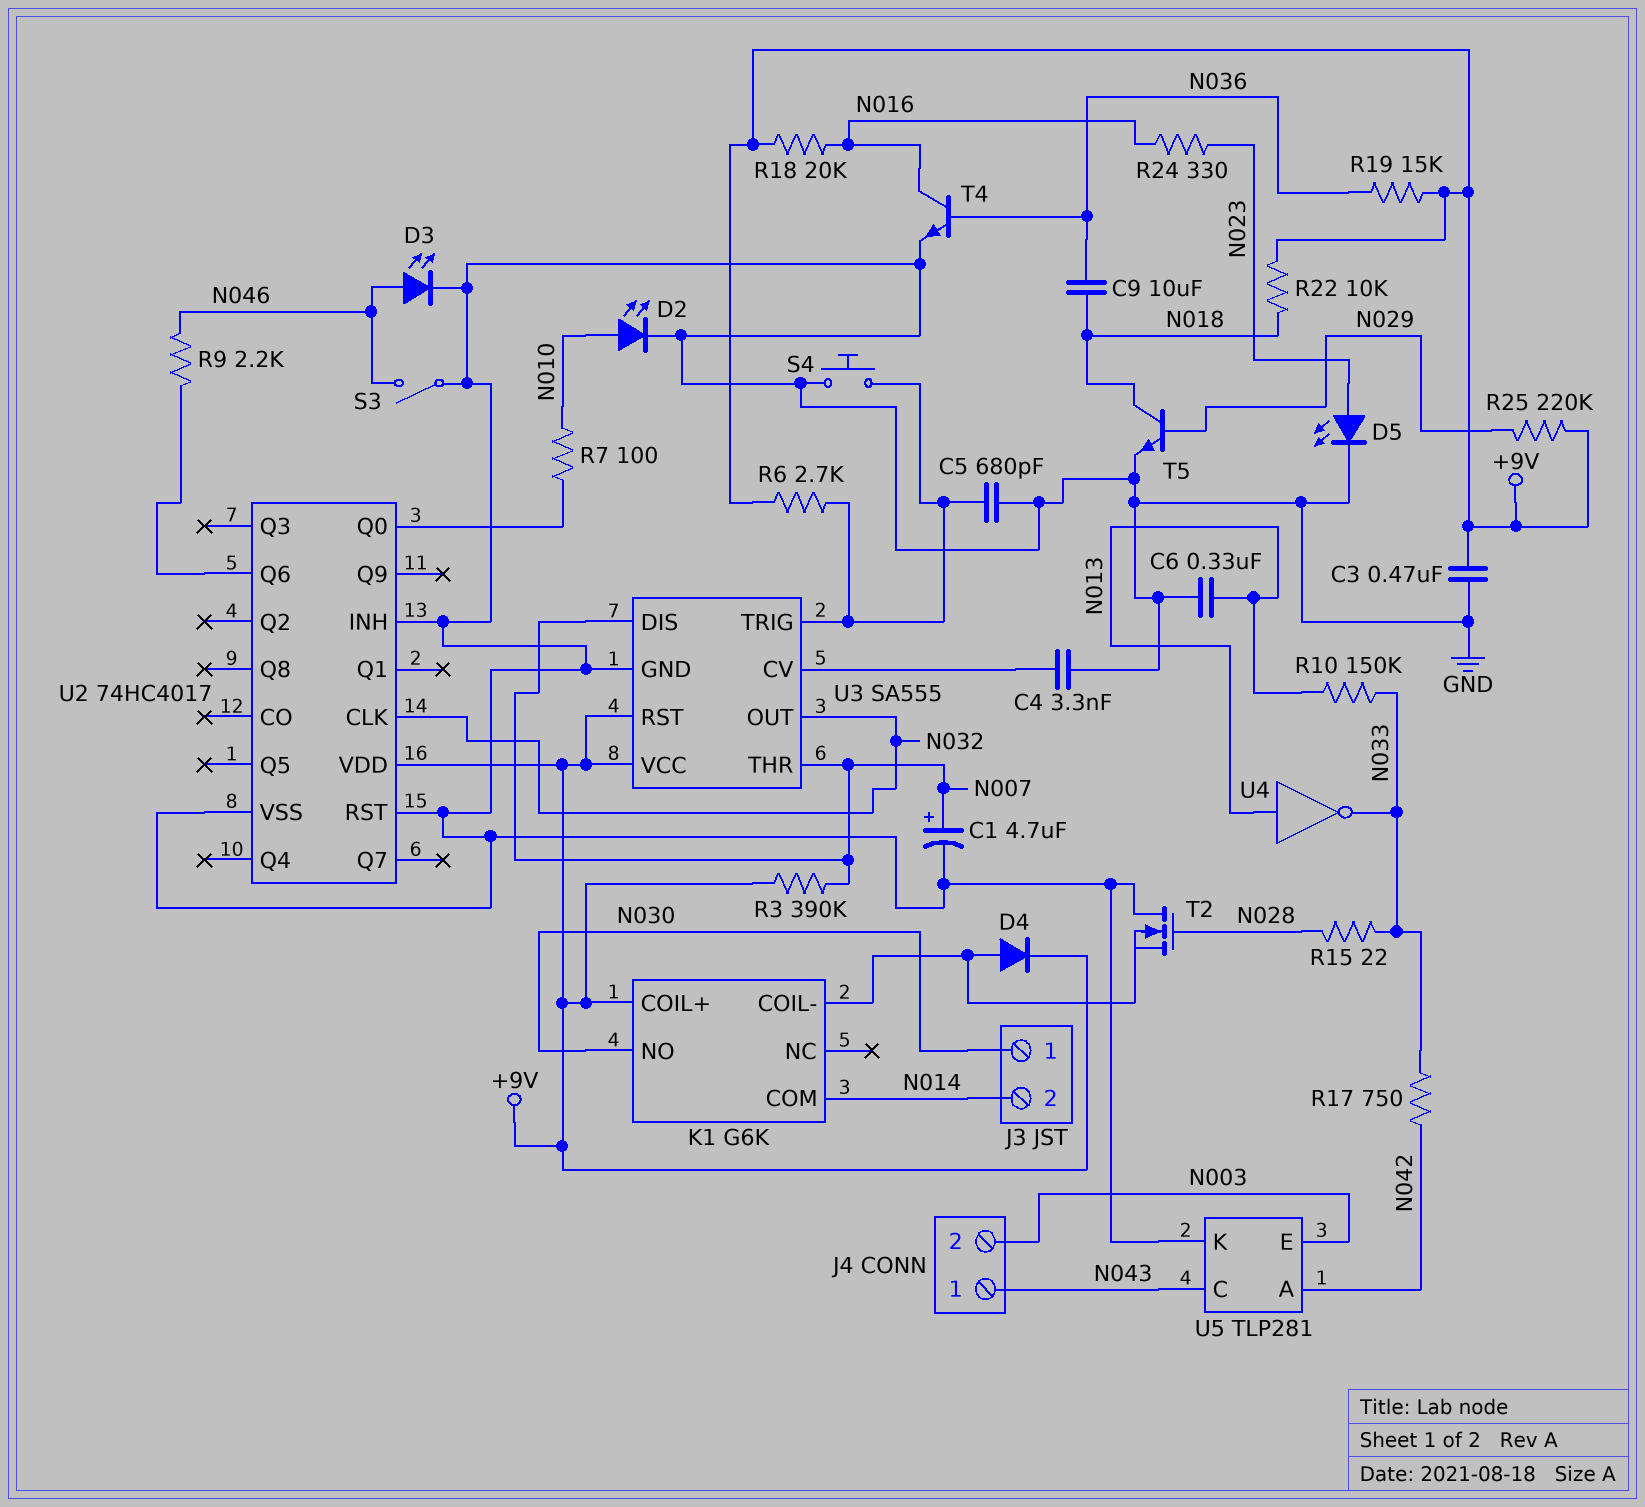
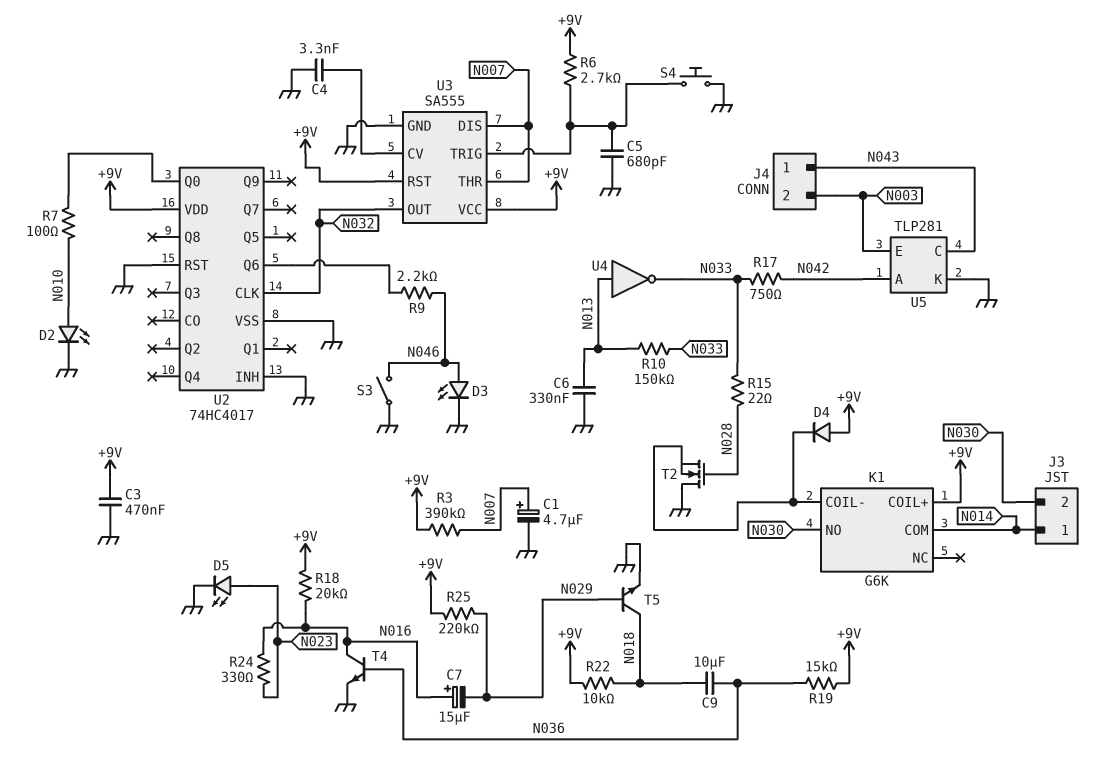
C7: none -> 15uF (plus N016, minus N029)
D4: diode (A K1/COIL-, K +9V) -> diode (A +9V, K K1/COIL-)
J3 pin 1: N030 -> N014
J3 pin 2: N014 -> N030

